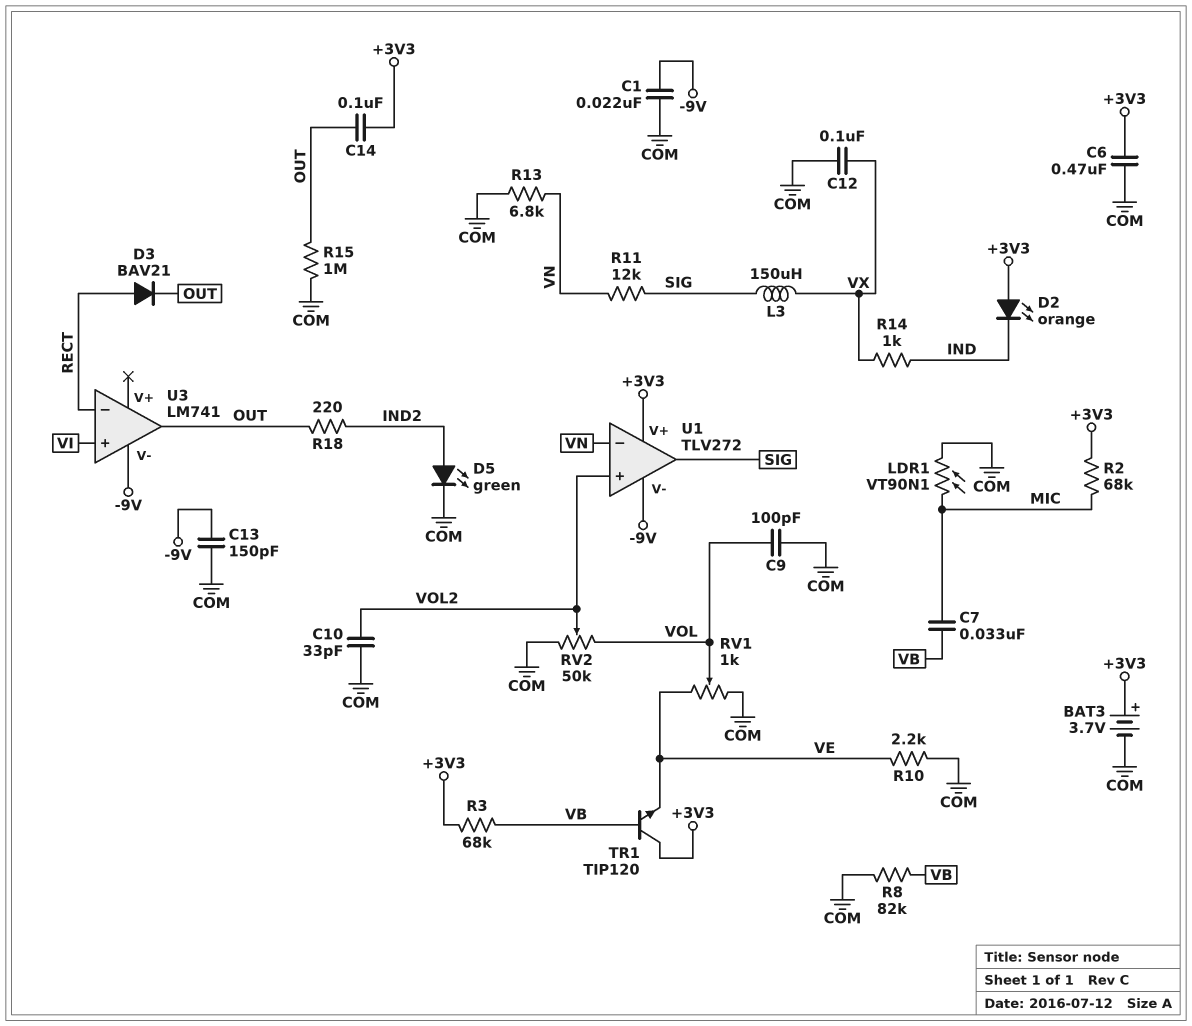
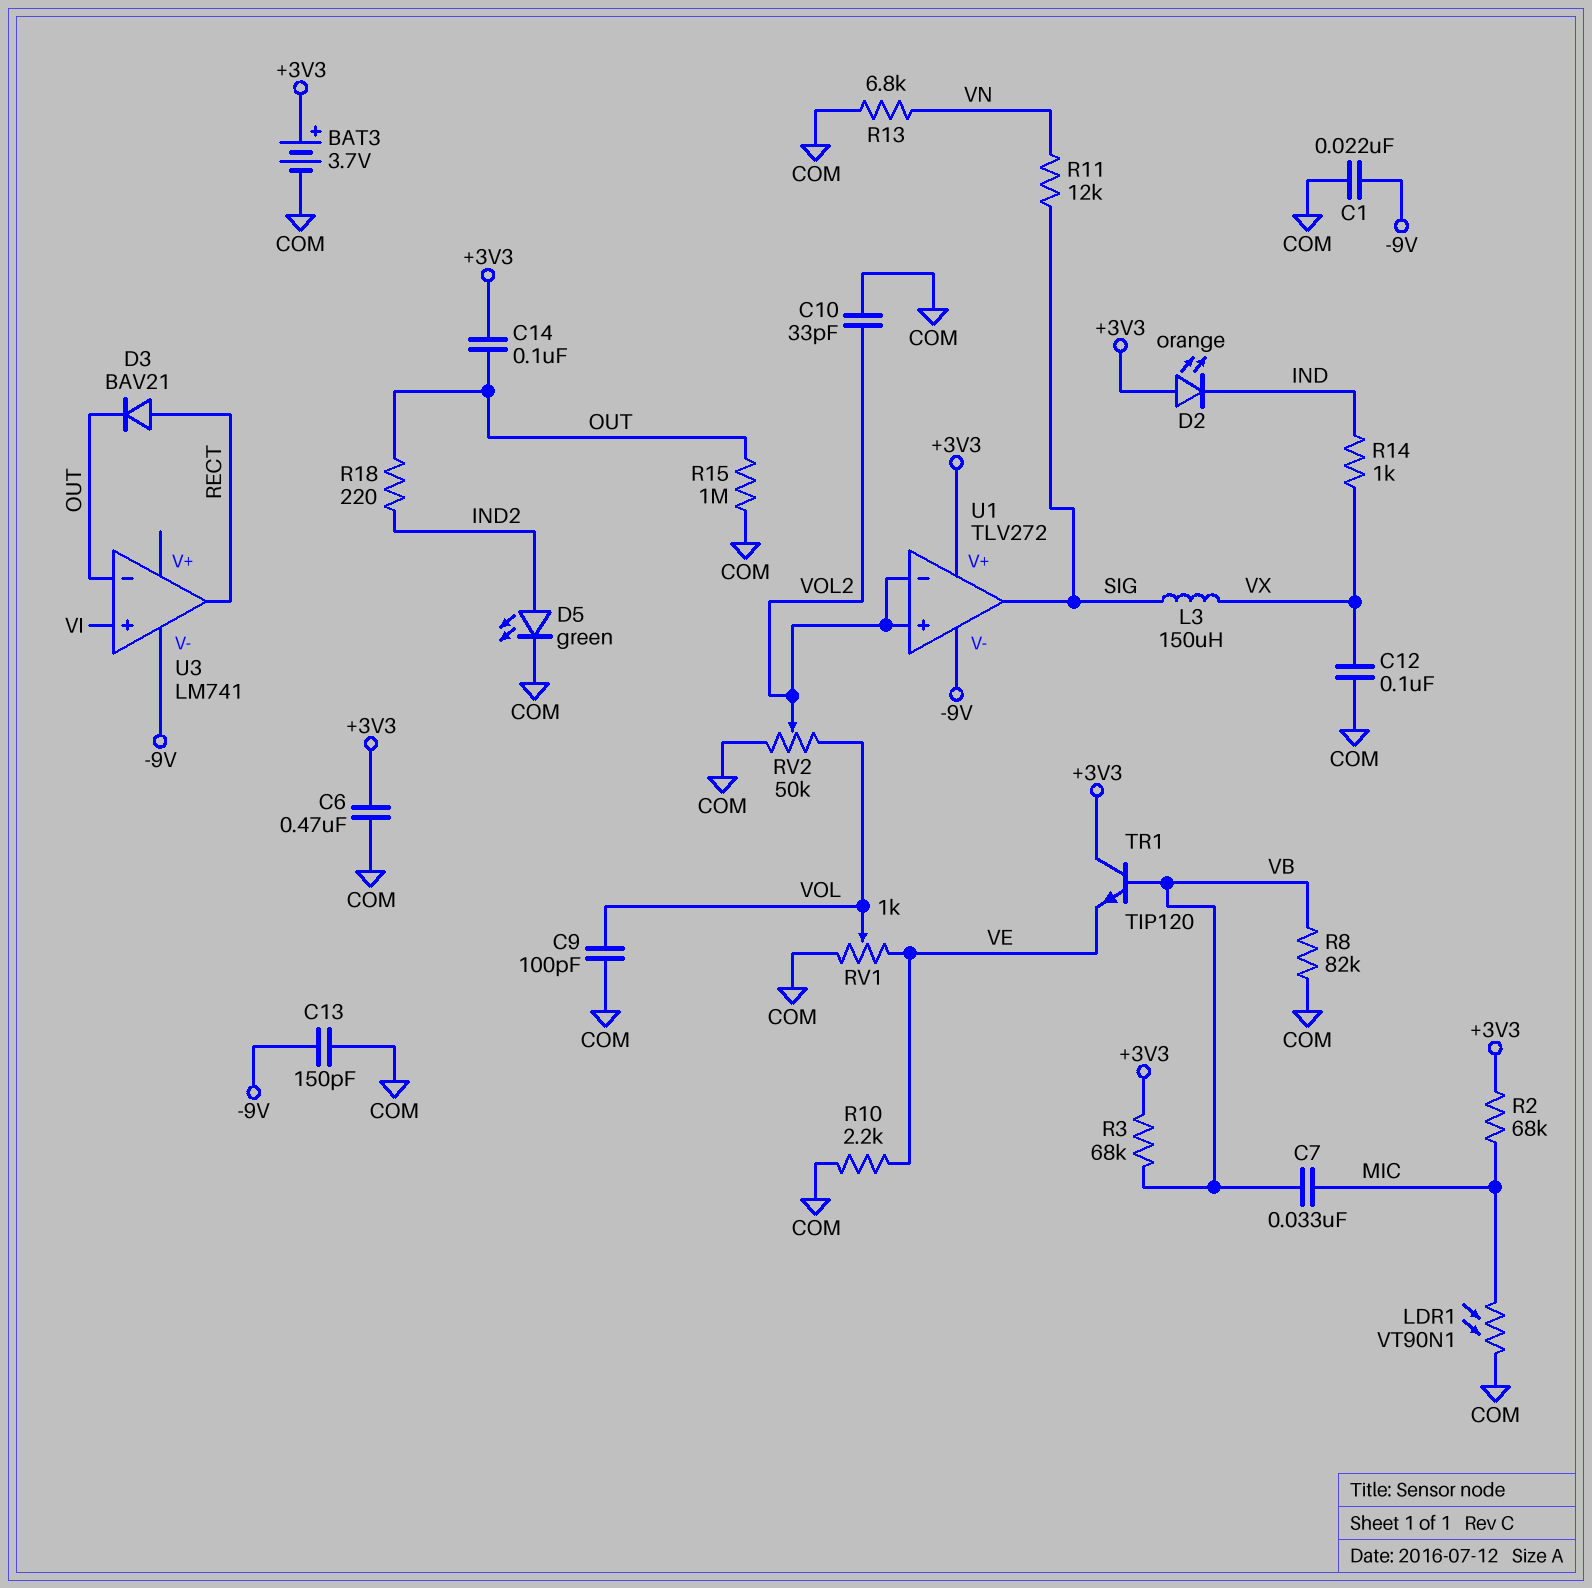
U1 pin in-: VN -> VOL2
U3 pin in-: RECT -> OUT
U3 pin out: OUT -> RECT

